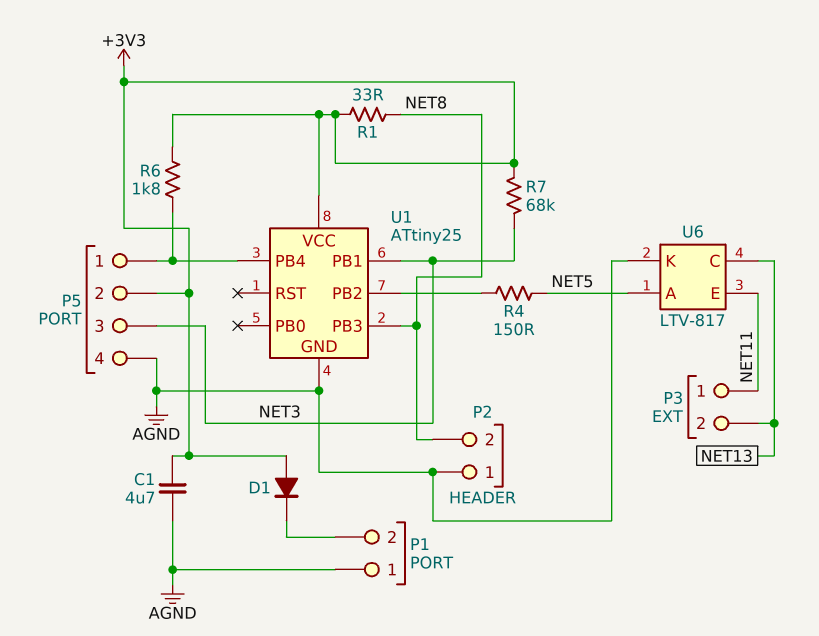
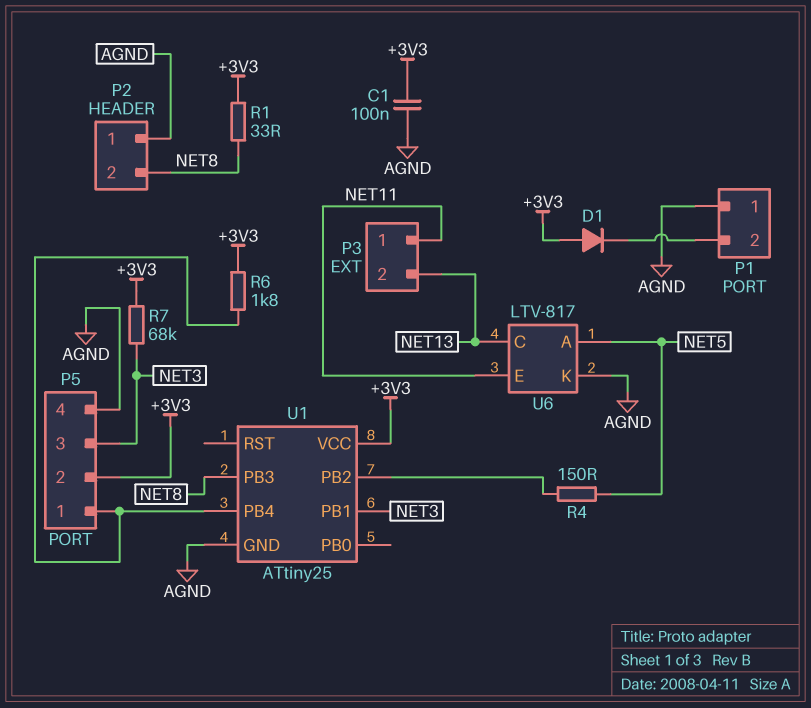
C1: 4.7uF (+3V3, AGND) -> 100nF (+3V3, AGND)

